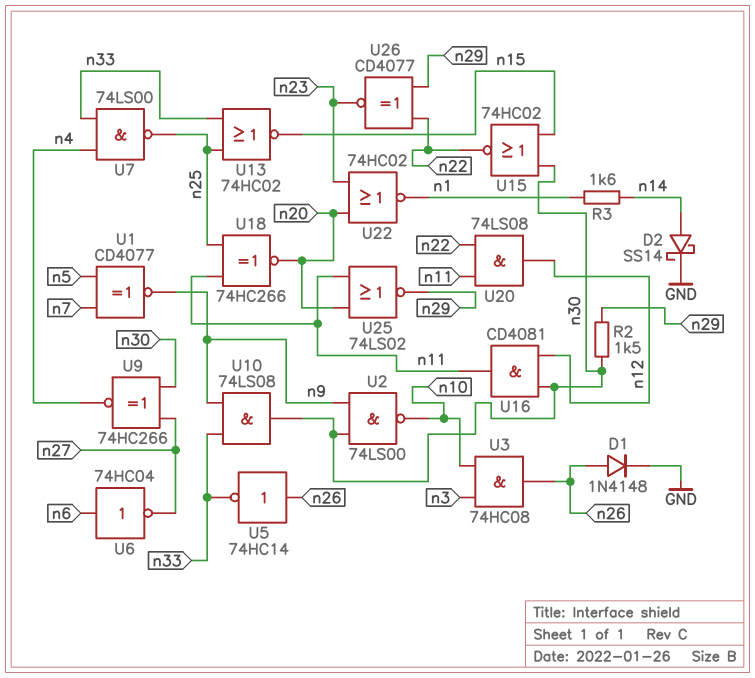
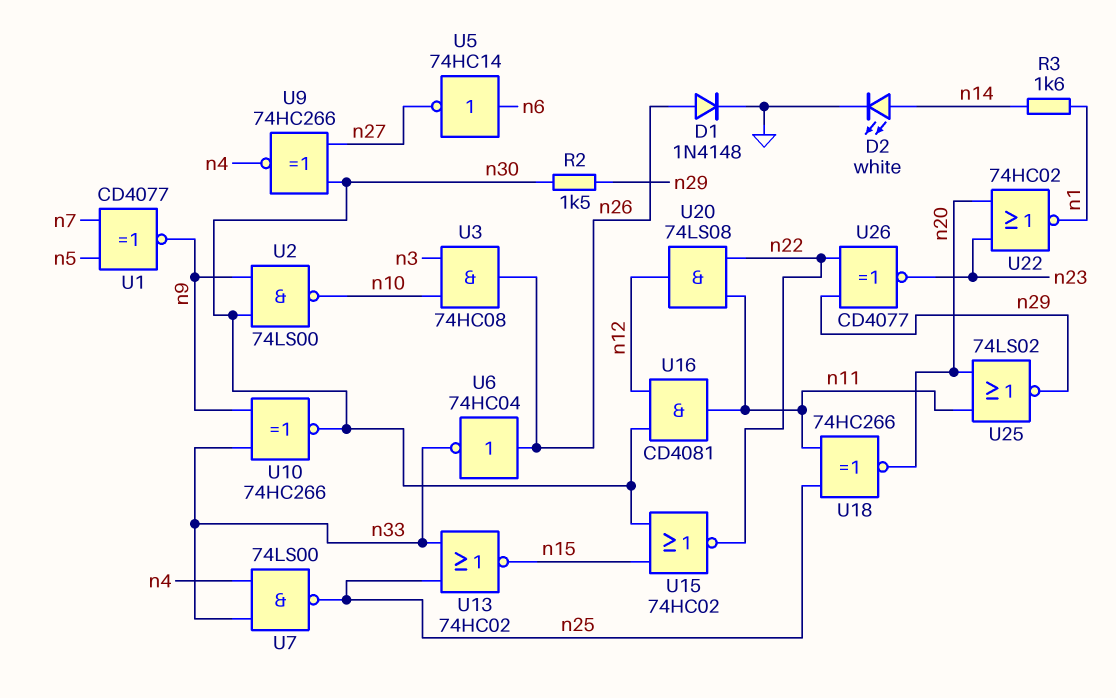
D2: schottky SS14 (A n14, K GND) -> LED white (A n14, K GND)
U5: NOT 74HC14 (in n26, out n33) -> NOT 74HC14 (in n6, out n27)
U6: NOT 74HC04 (in n6, out n27) -> NOT 74HC04 (in n26, out n33)
U10: AND 74LS08 (in n9, in n33, out n30) -> XNOR 74HC266 (in n9, in n33, out n30)

